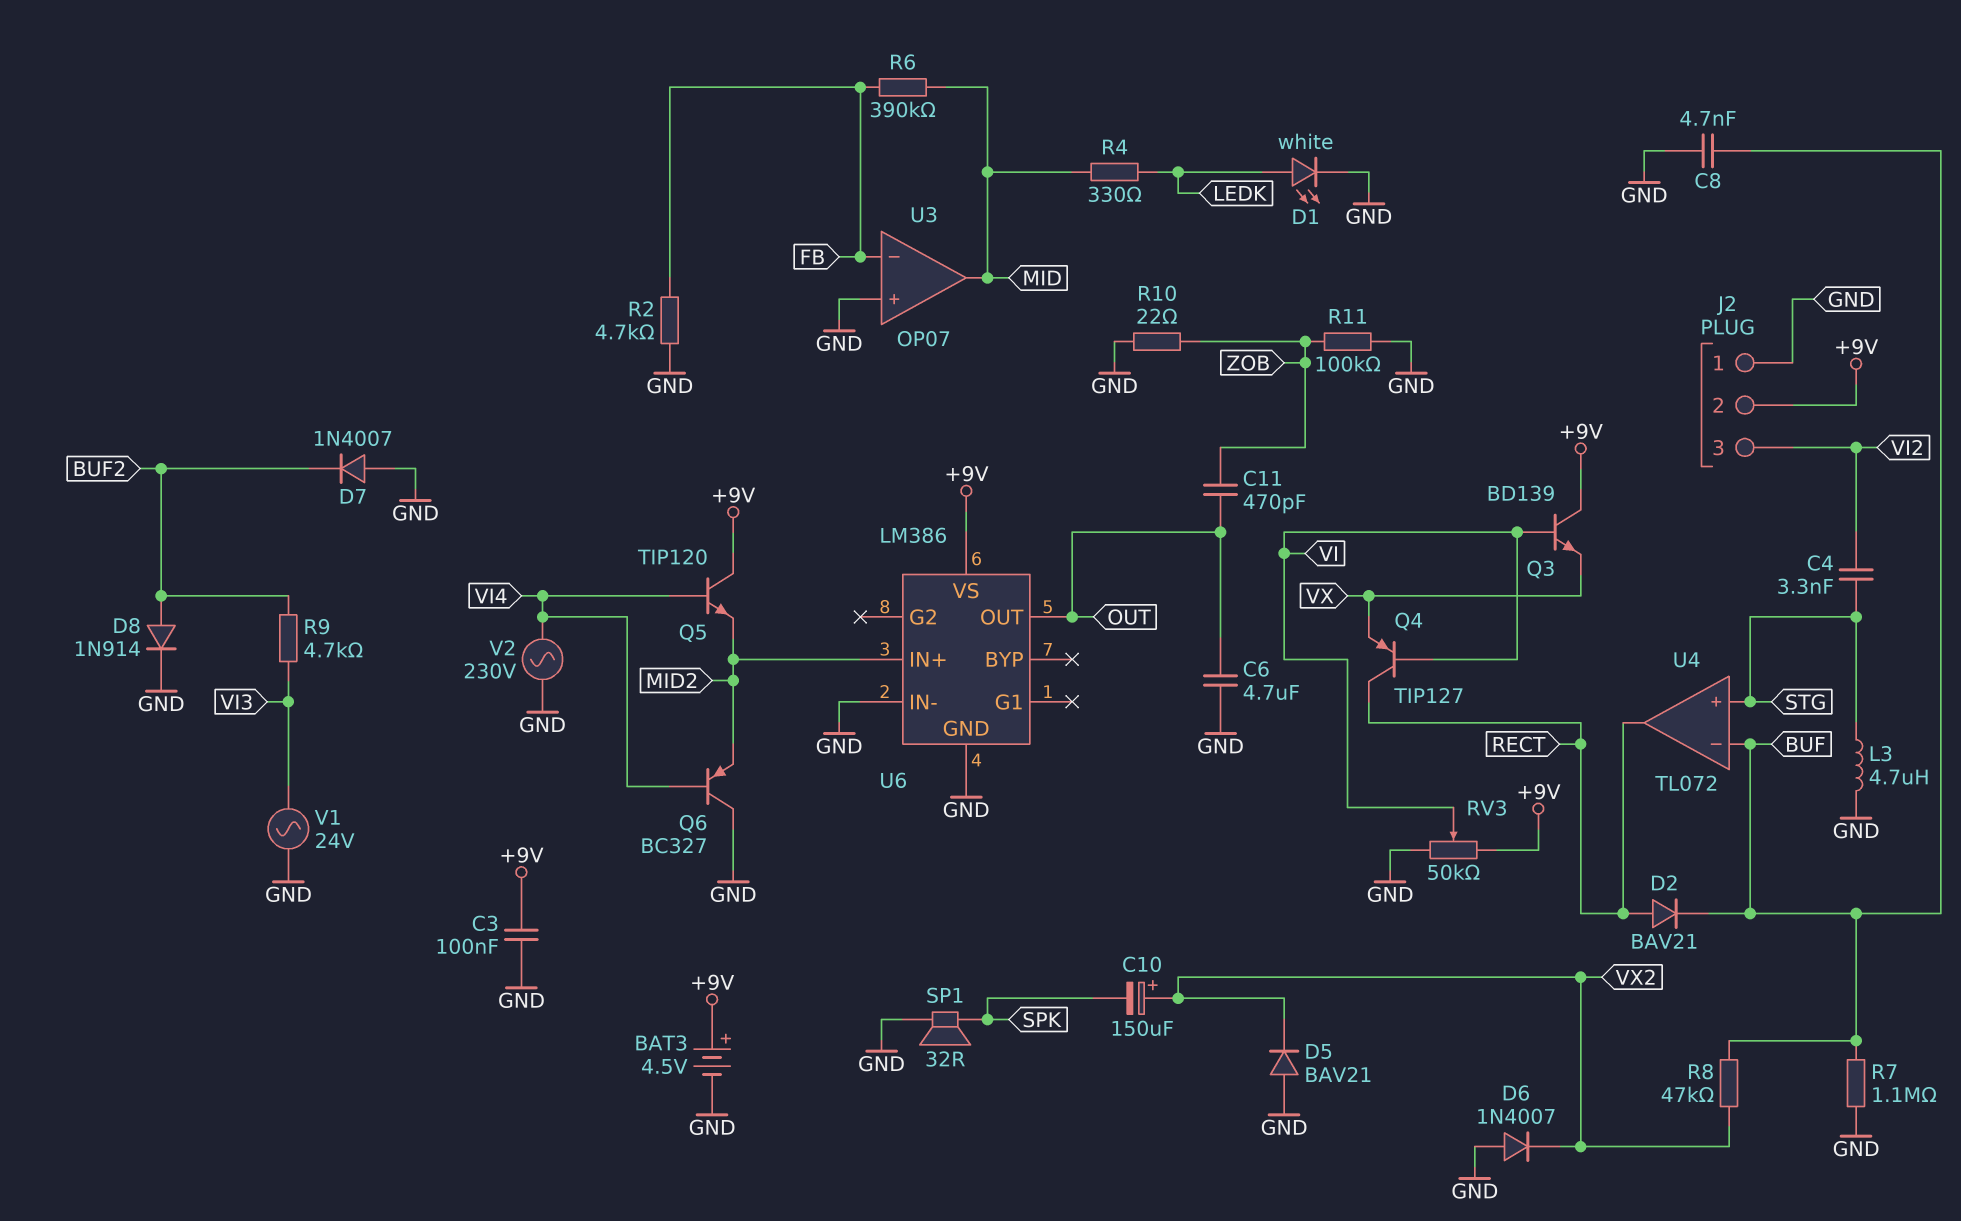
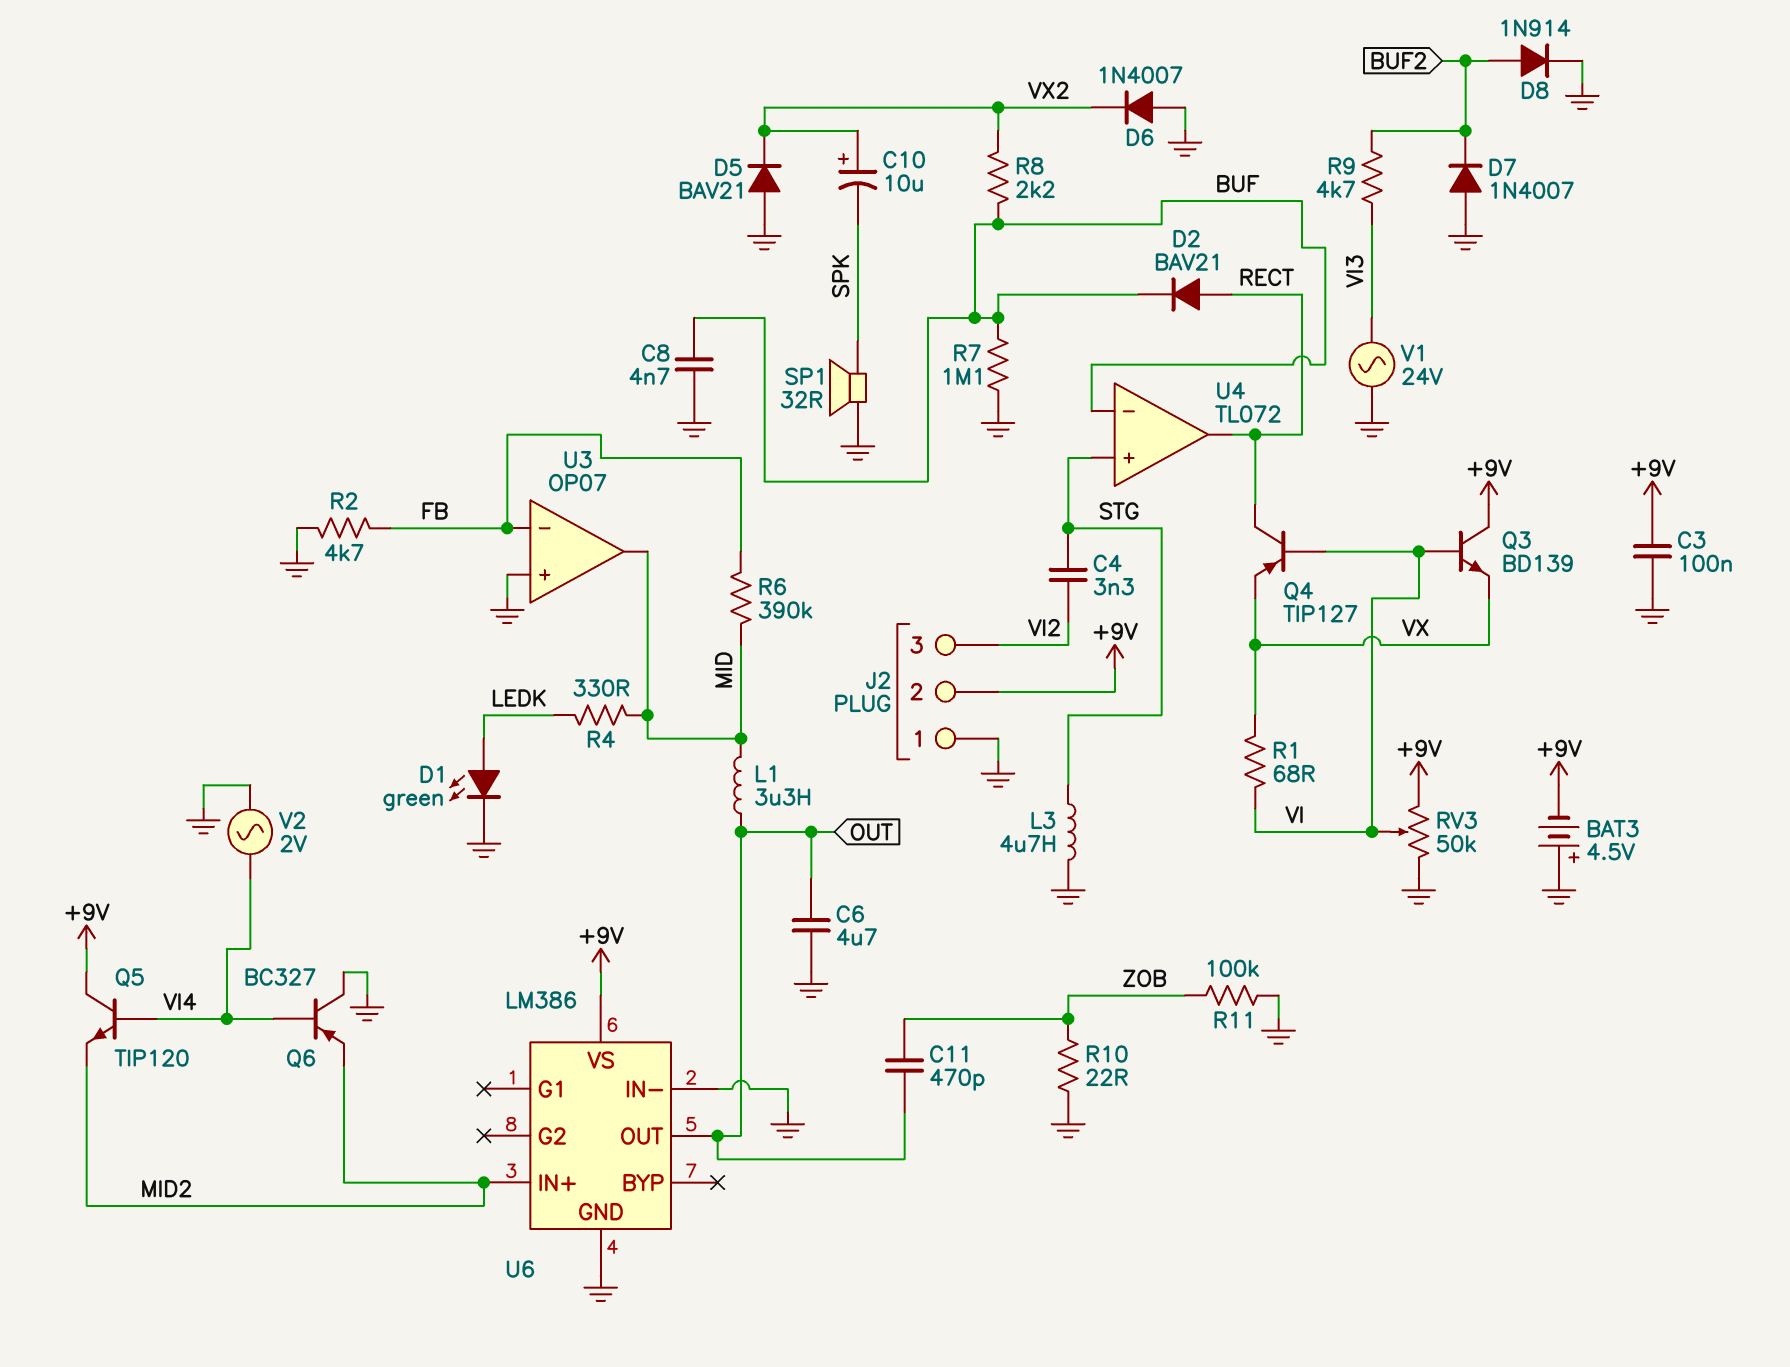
BAT3: 4.5V (plus +9V, minus GND) -> 4.5V (plus GND, minus +9V)
C10: 150uF (plus VX2, minus SPK) -> 10uF (plus VX2, minus SPK)
D1: LED white (A LEDK, K GND) -> LED green (A LEDK, K GND)
L1: none -> 3.3uH (MID, OUT)
R1: none -> 68 (VI, VX)
R8: 47k (BUF, VX2) -> 2.2k (BUF, VX2)
V2: AC 230V (GND, VI4) -> AC 2V (GND, VI4)

